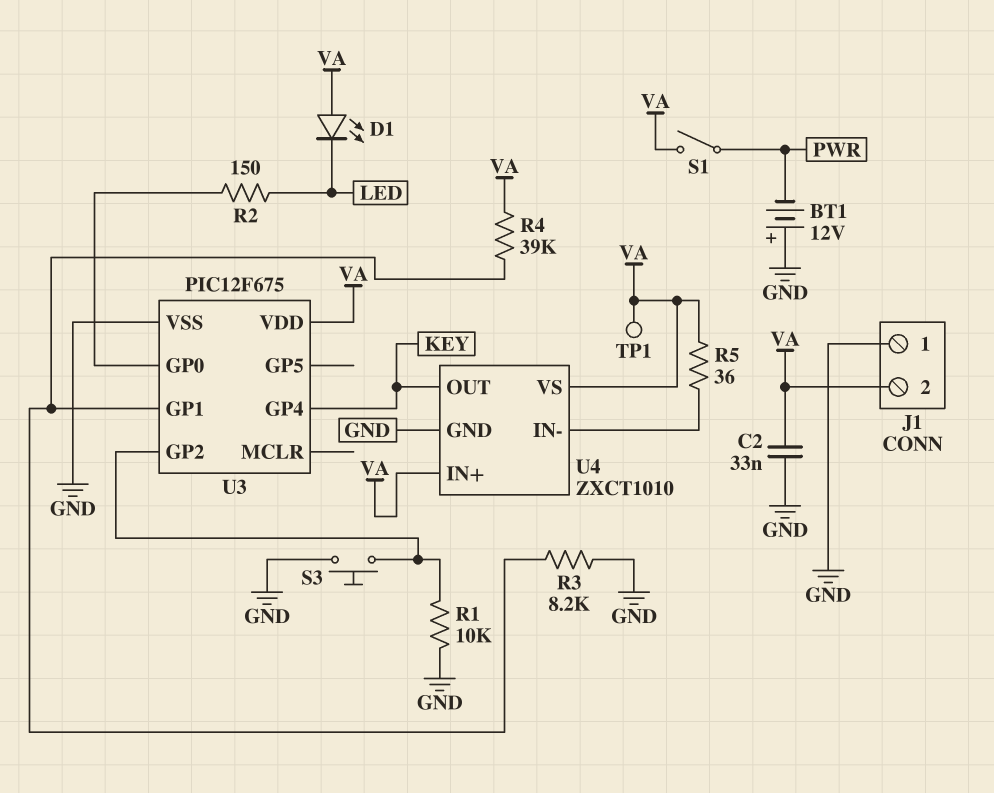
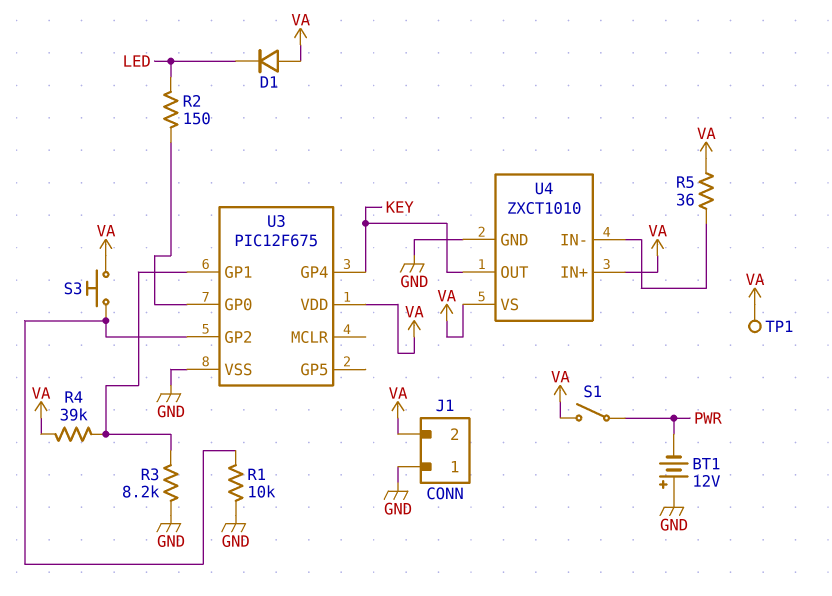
C2: 33nF (GND, VA) -> none
D1: LED (A VA, K LED) -> diode (A VA, K LED)
S3: button (GND, U3/GP2) -> button (U3/GP2, VA)

